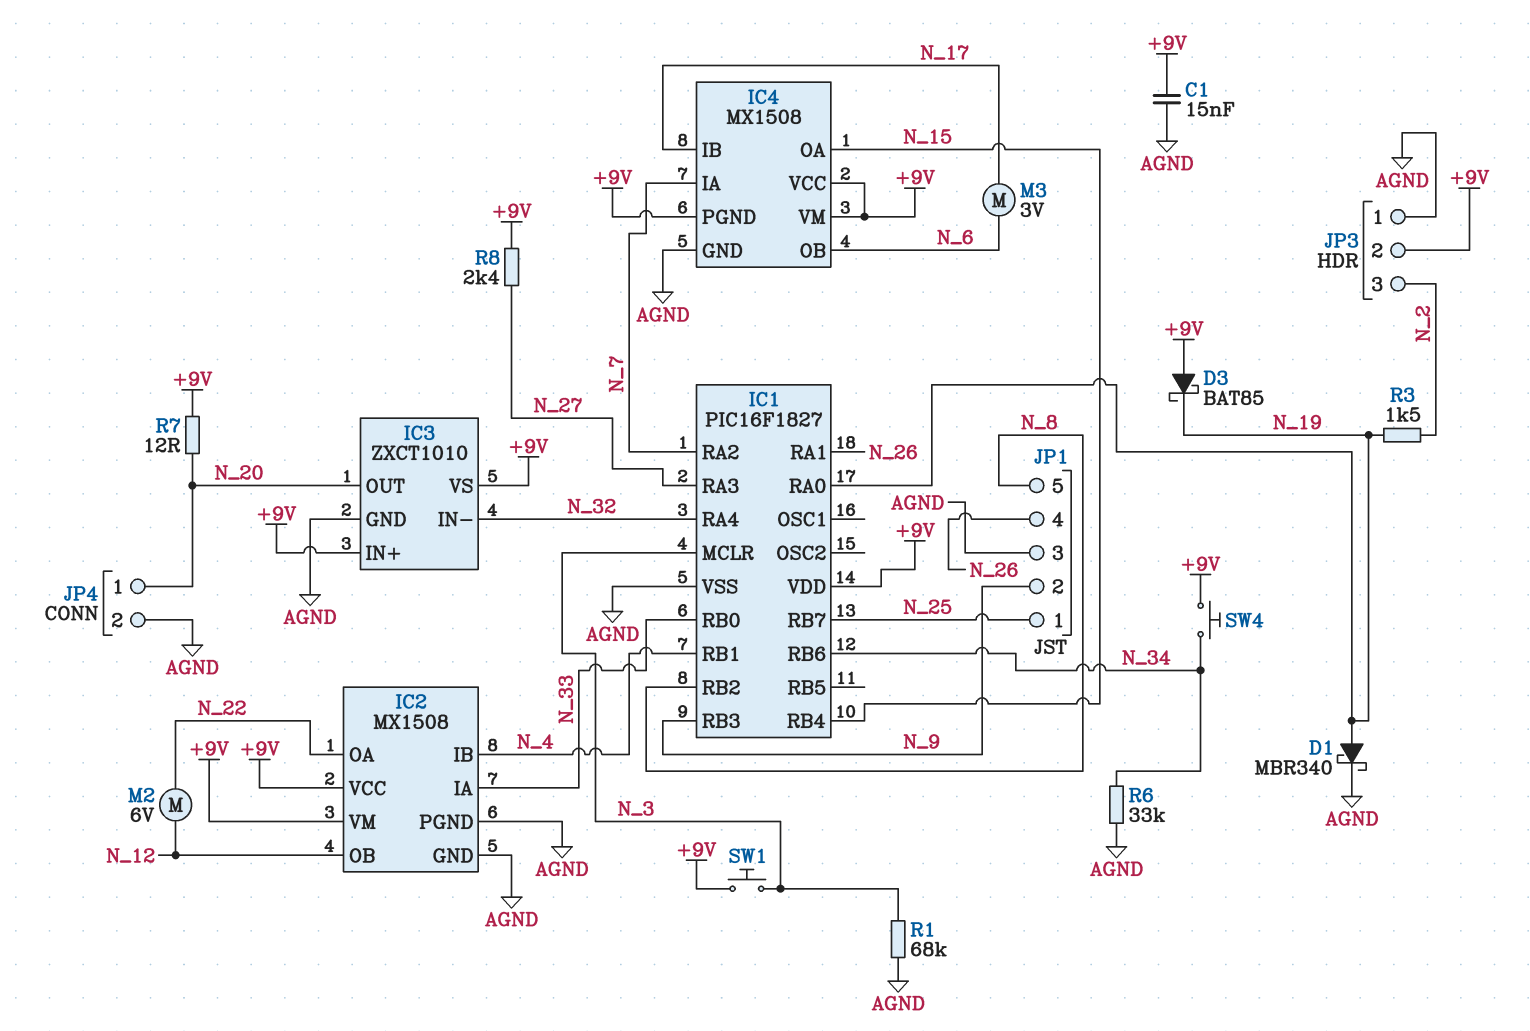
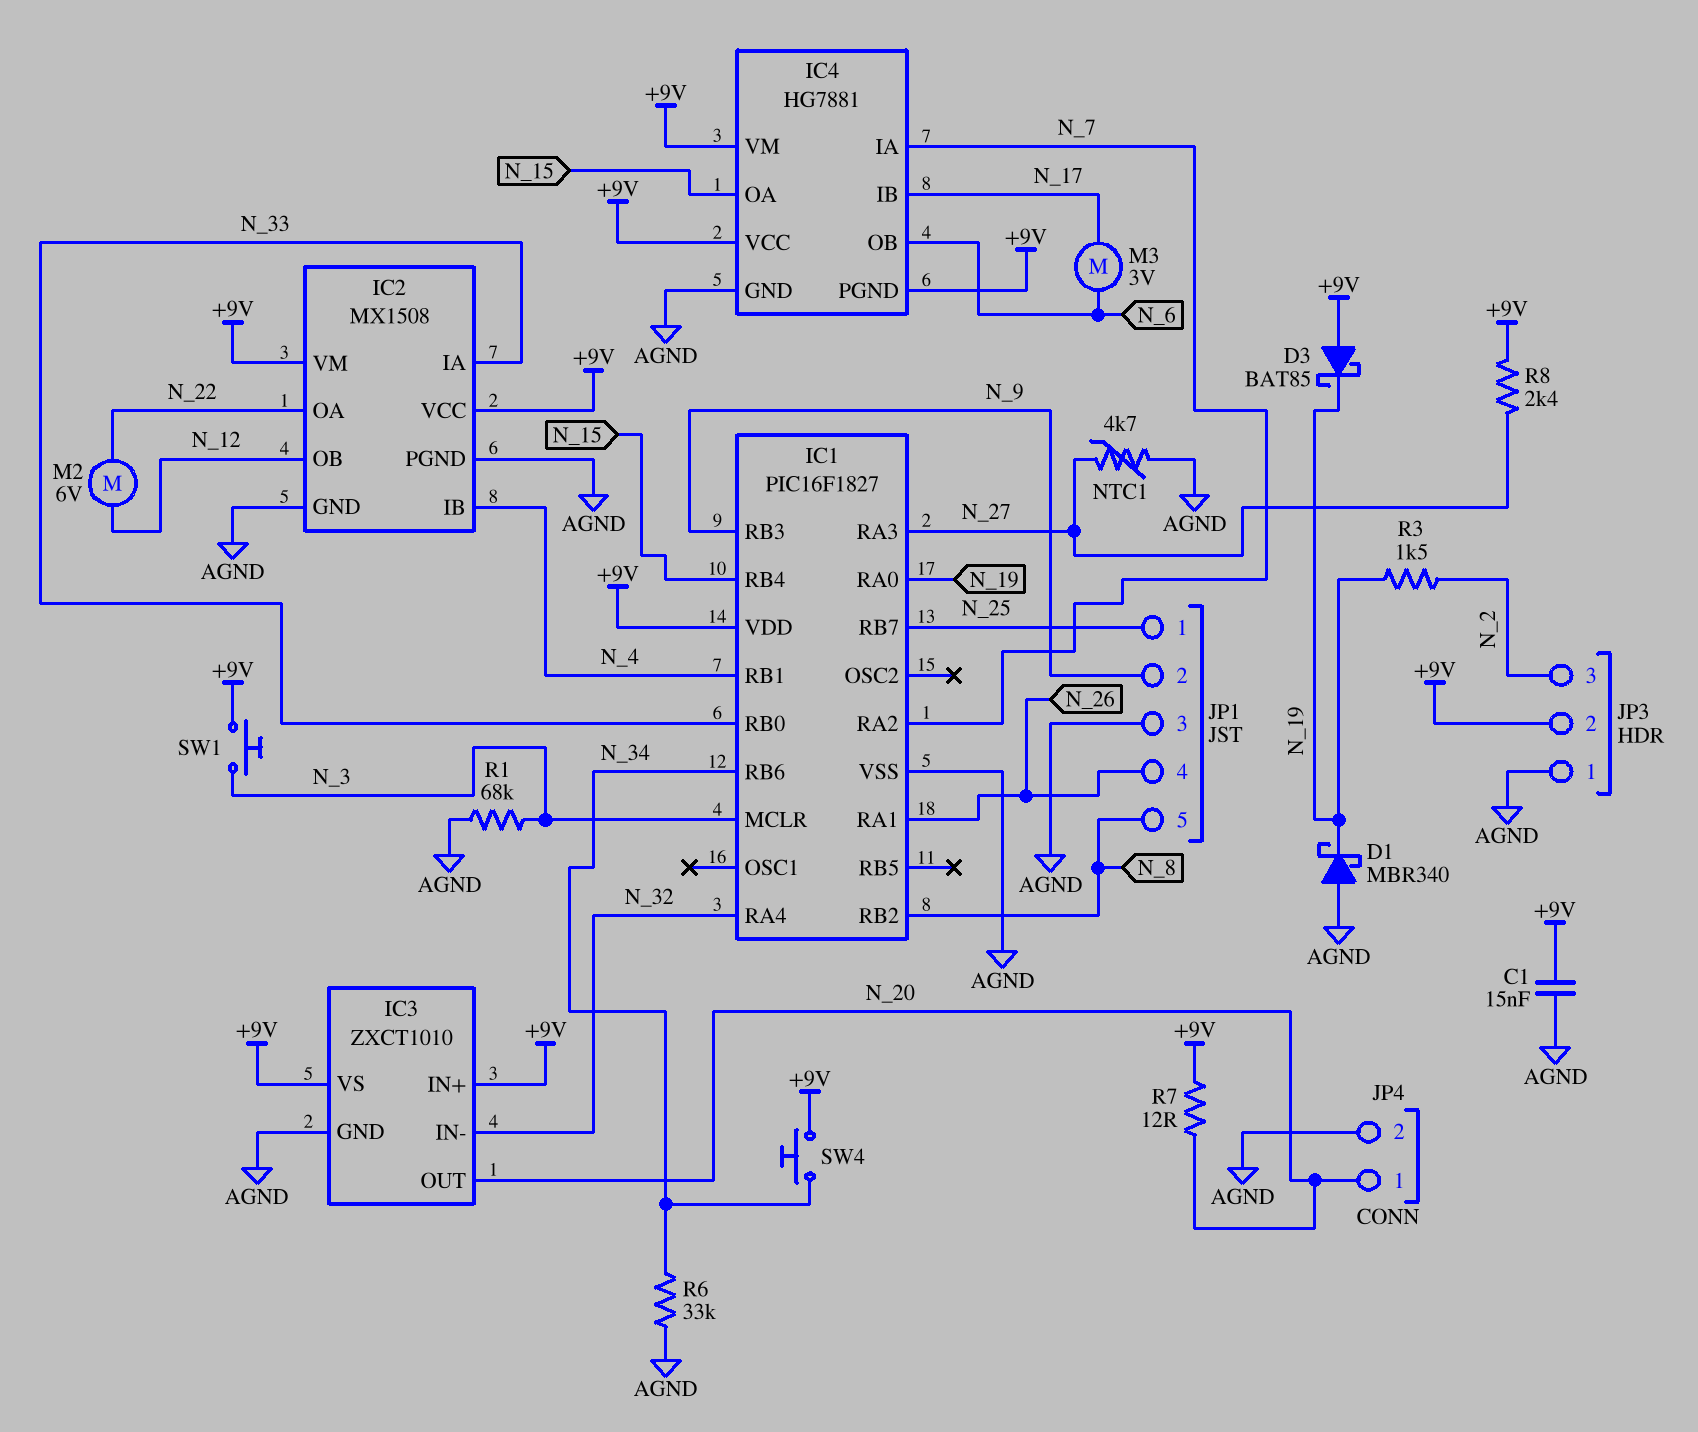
D1: schottky MBR340 (A N_19, K AGND) -> schottky MBR340 (A AGND, K N_19)
IC4: MX1508 -> HG7881
NTC1: none -> 4.7k (AGND, N_27)

